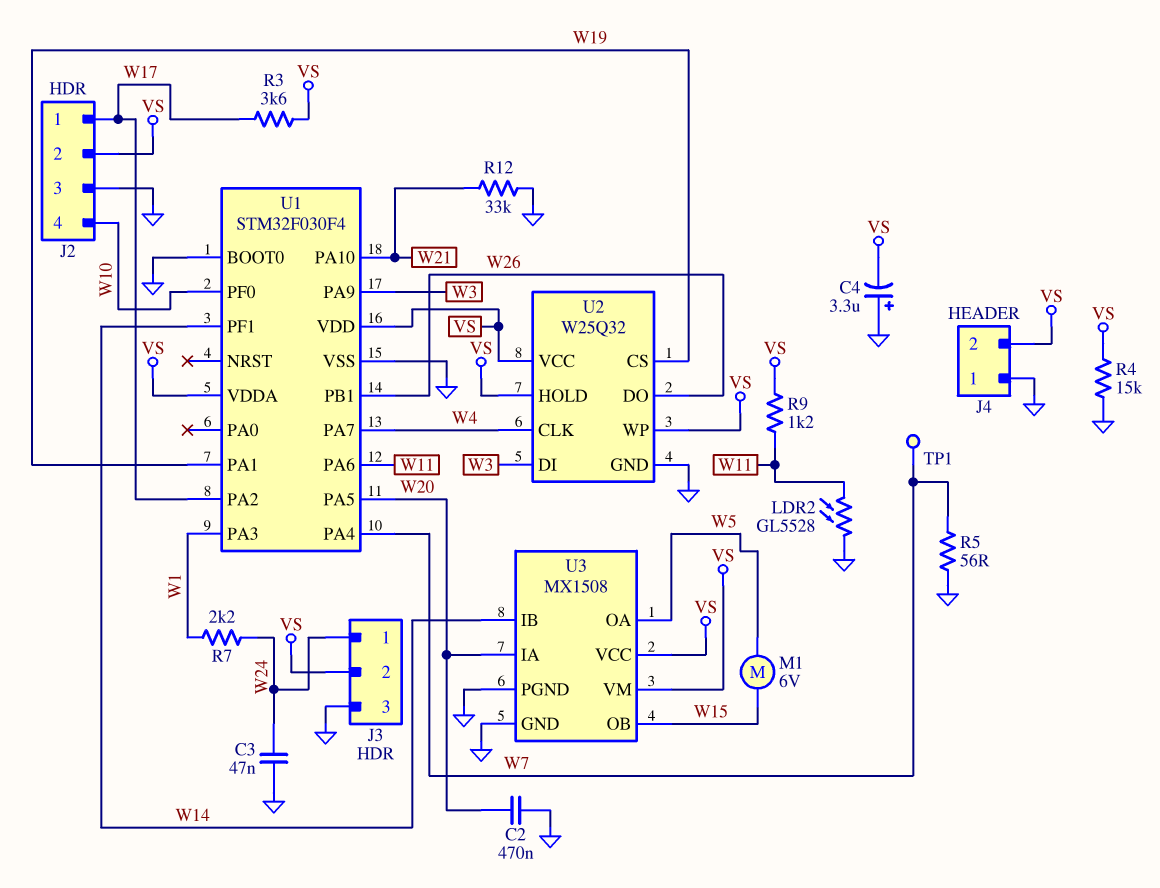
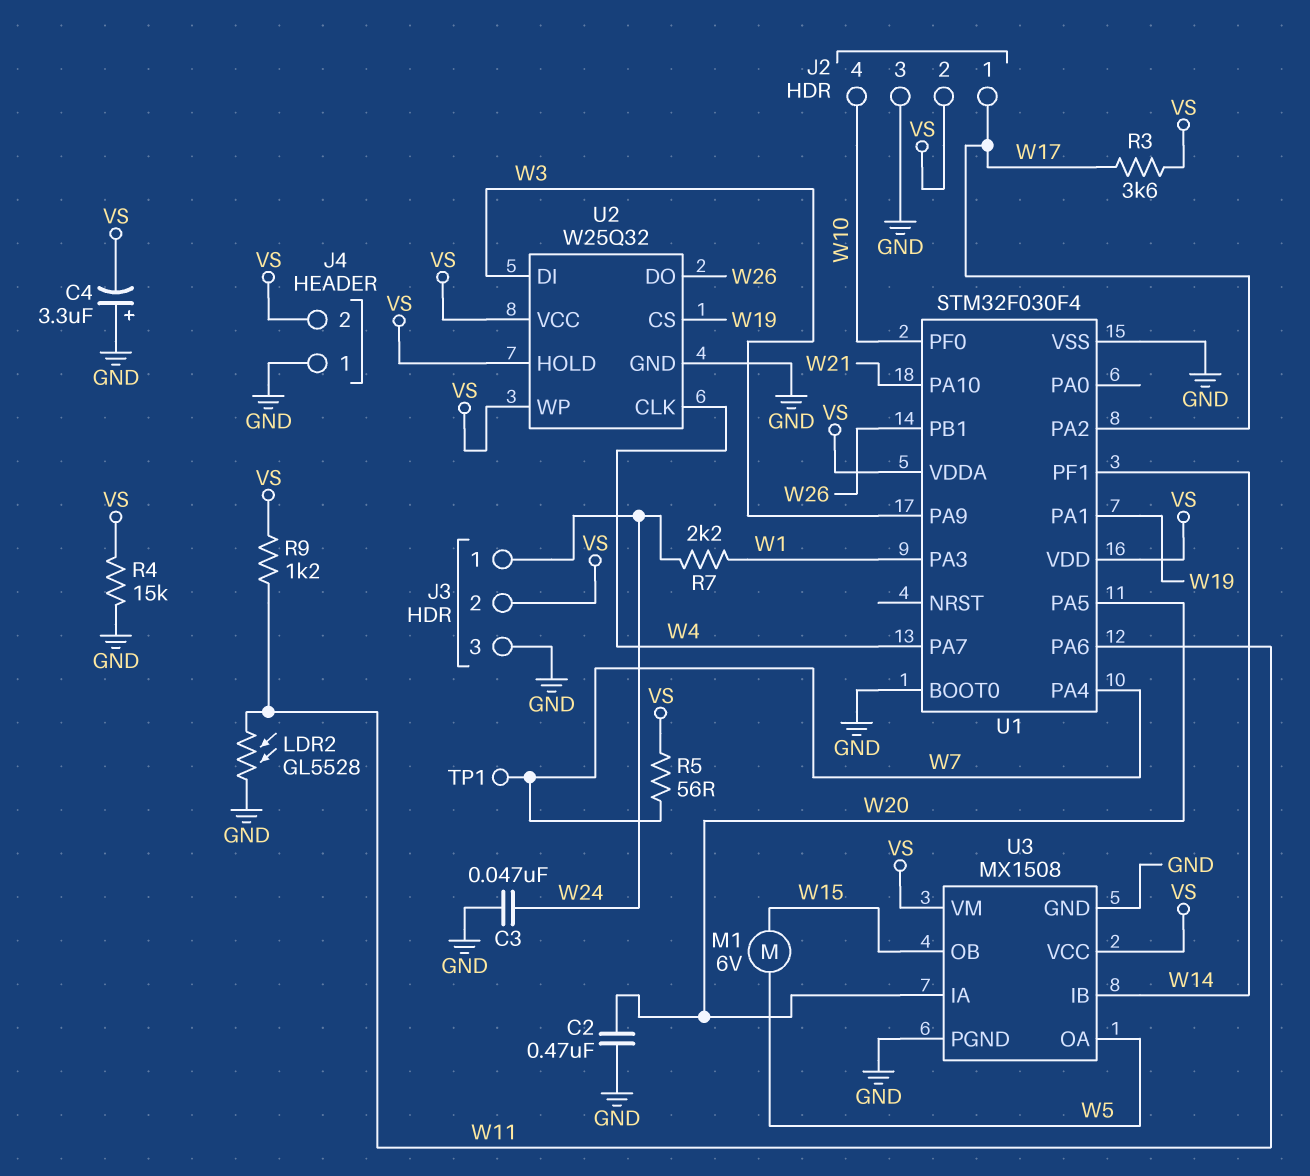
R5: 56 (GND, W7) -> 56 (VS, W7)
R12: 33k (GND, W21) -> none

